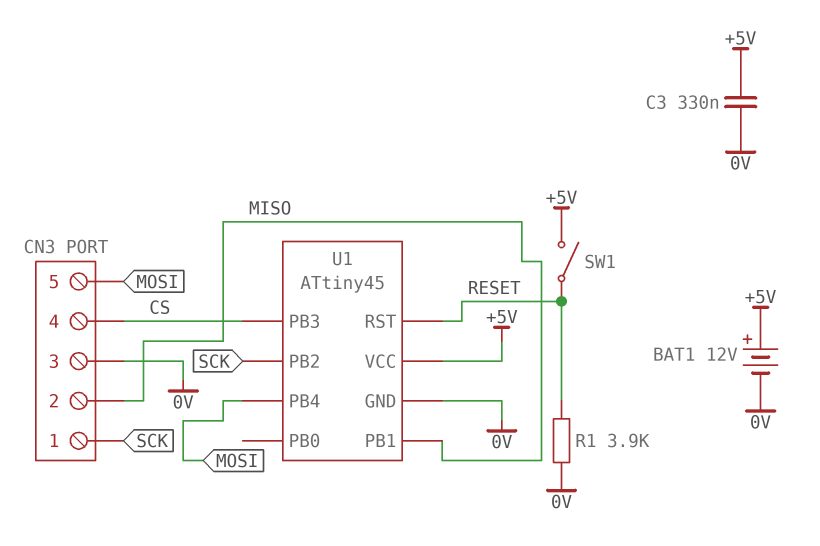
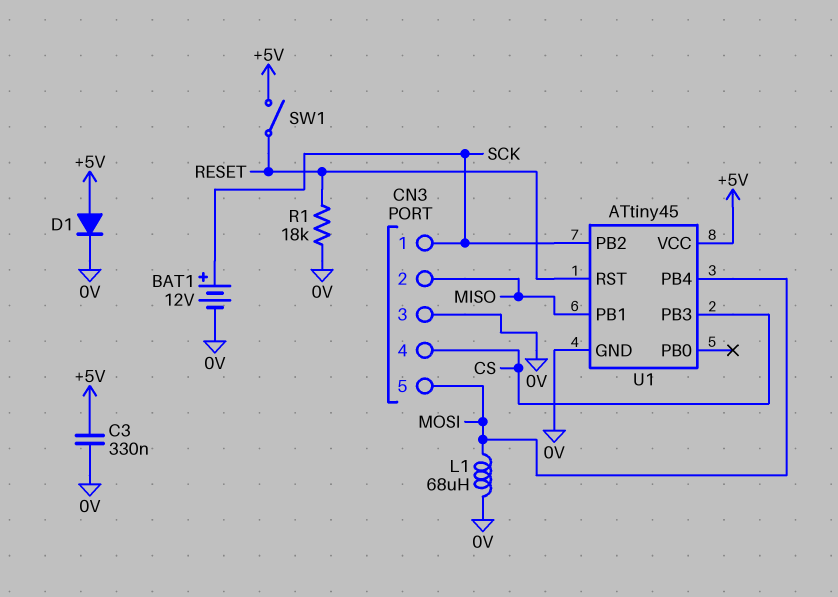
BAT1: 12V (plus +5V, minus 0V) -> 12V (plus SCK, minus 0V)
D1: none -> diode (A +5V, K 0V)
L1: none -> 68uH (0V, MOSI)
R1: 3.9k (0V, RESET) -> 18k (0V, RESET)

